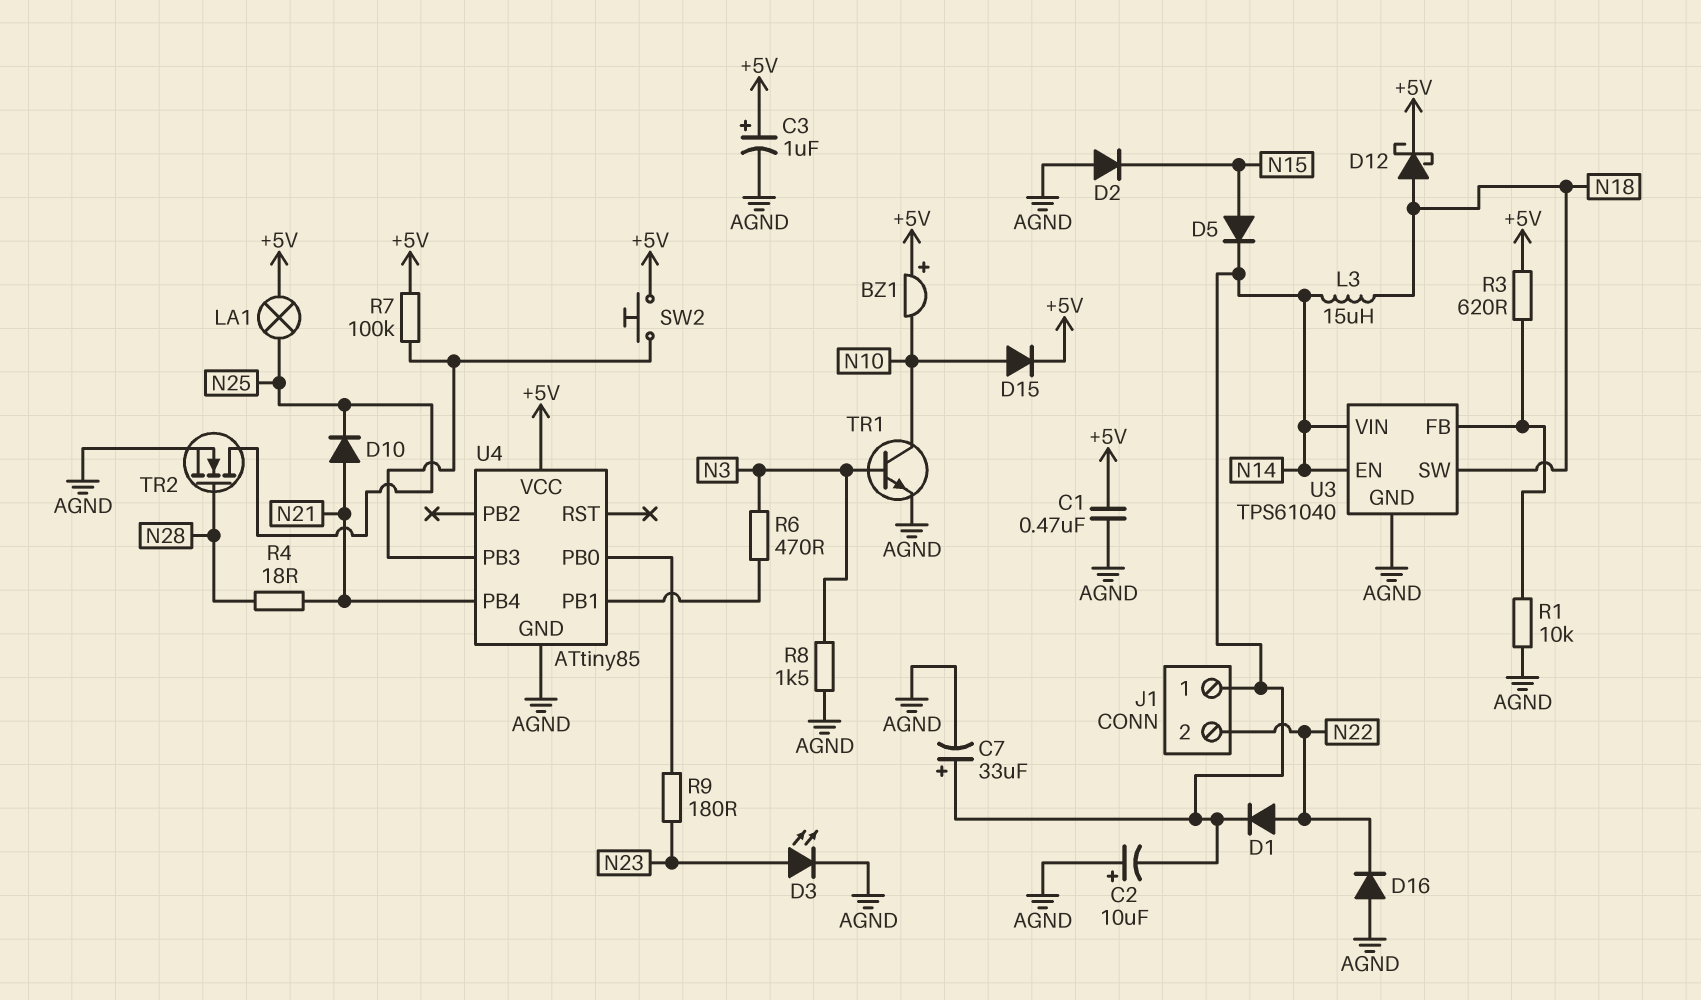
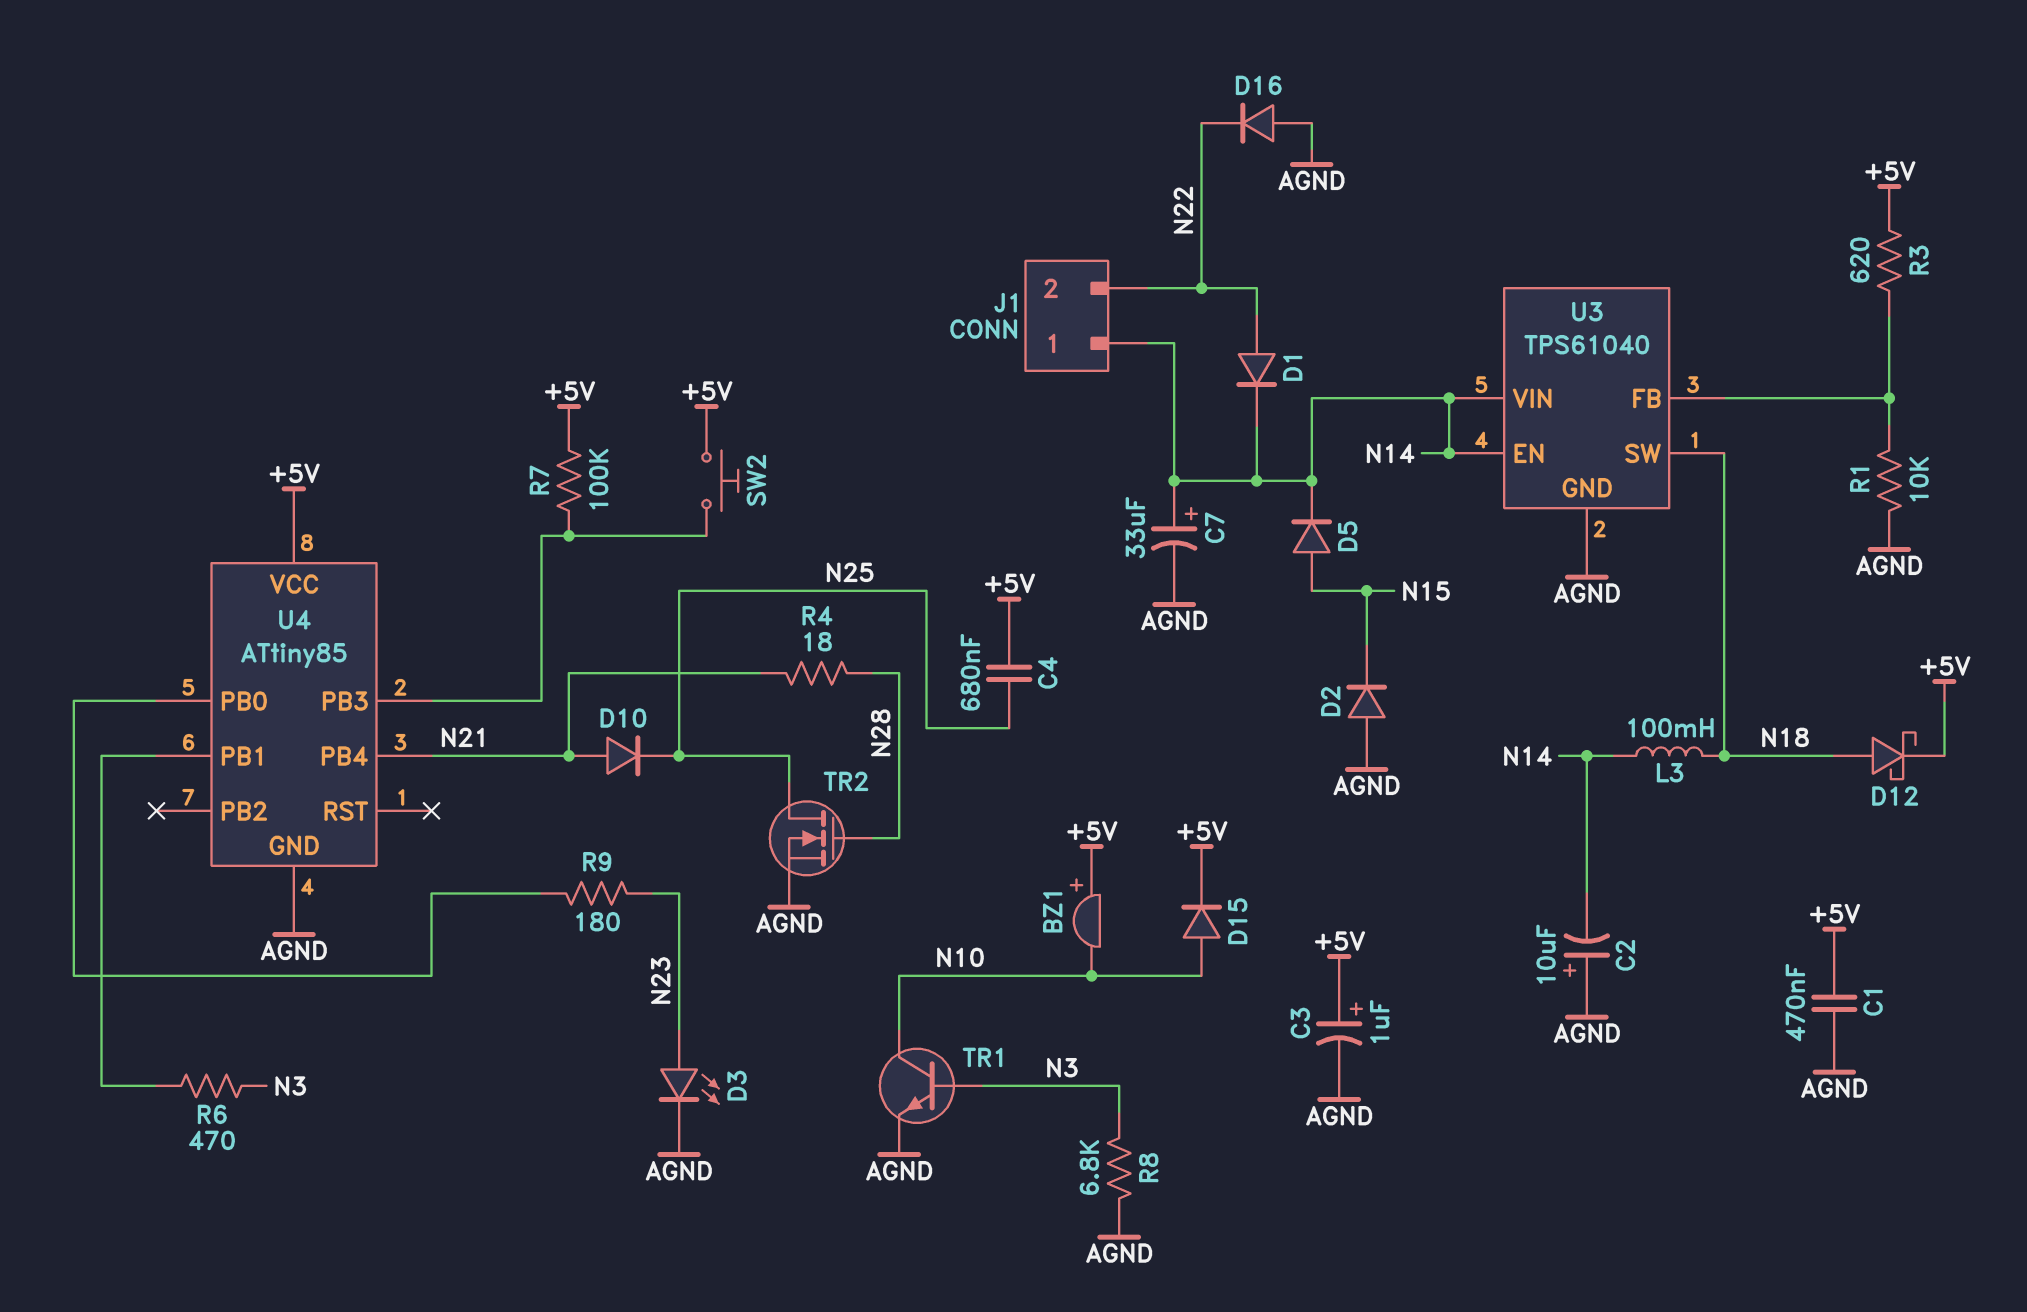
C4: none -> 680nF (+5V, N25)
L3: 15uH (N14, N18) -> 100mH (N14, N18)
LA1: lamp (+5V, N25) -> none
R8: 1.5k (AGND, N3) -> 6.8k (AGND, N3)

